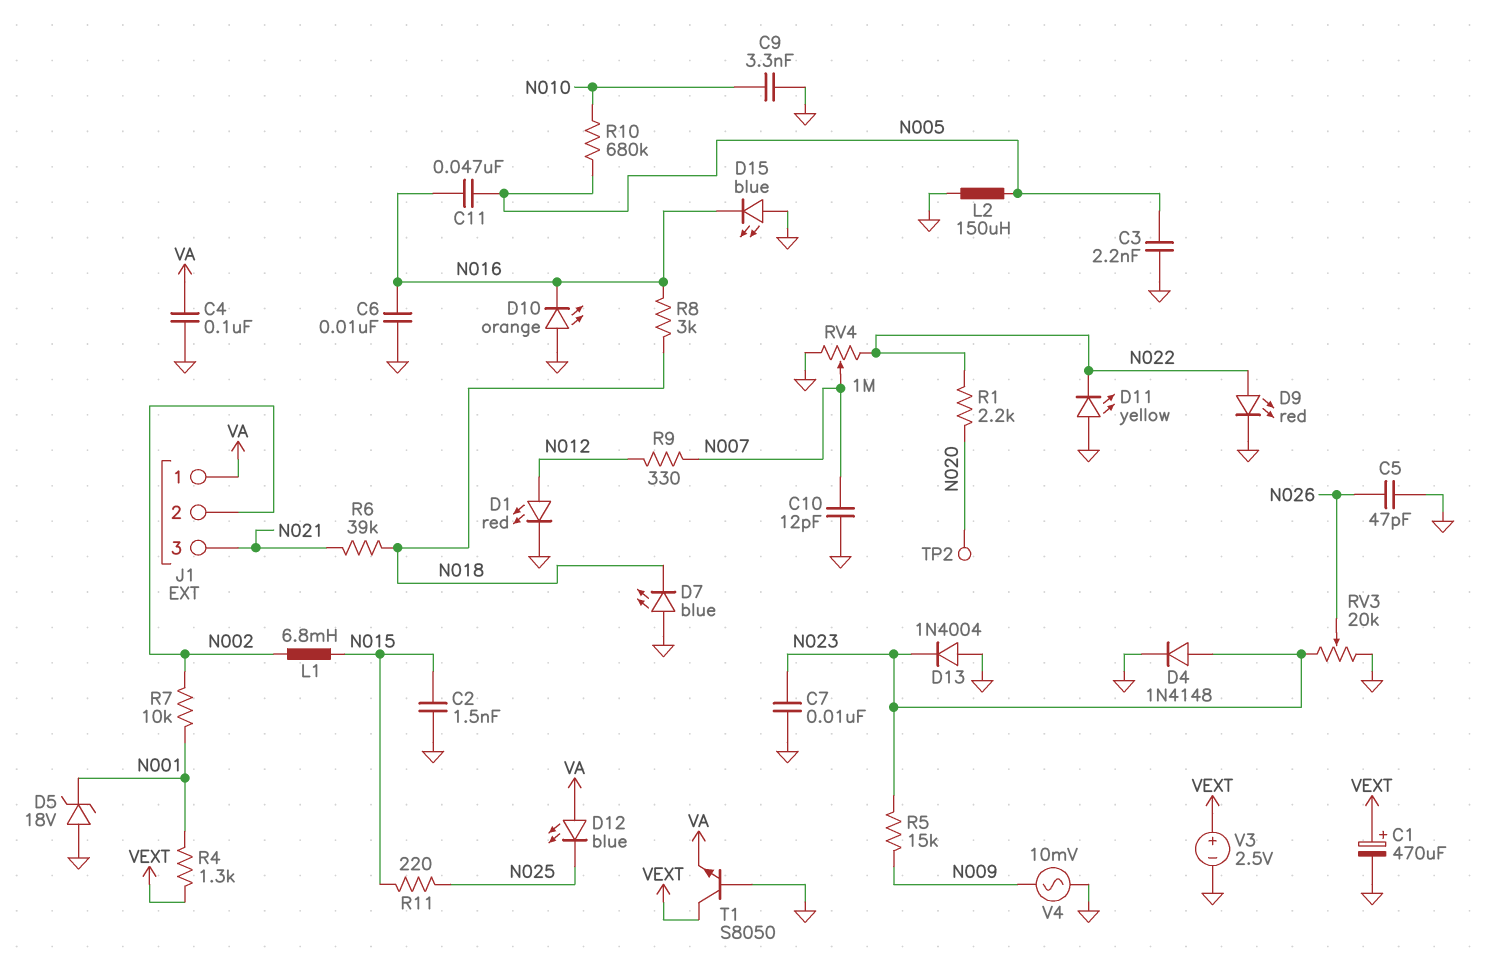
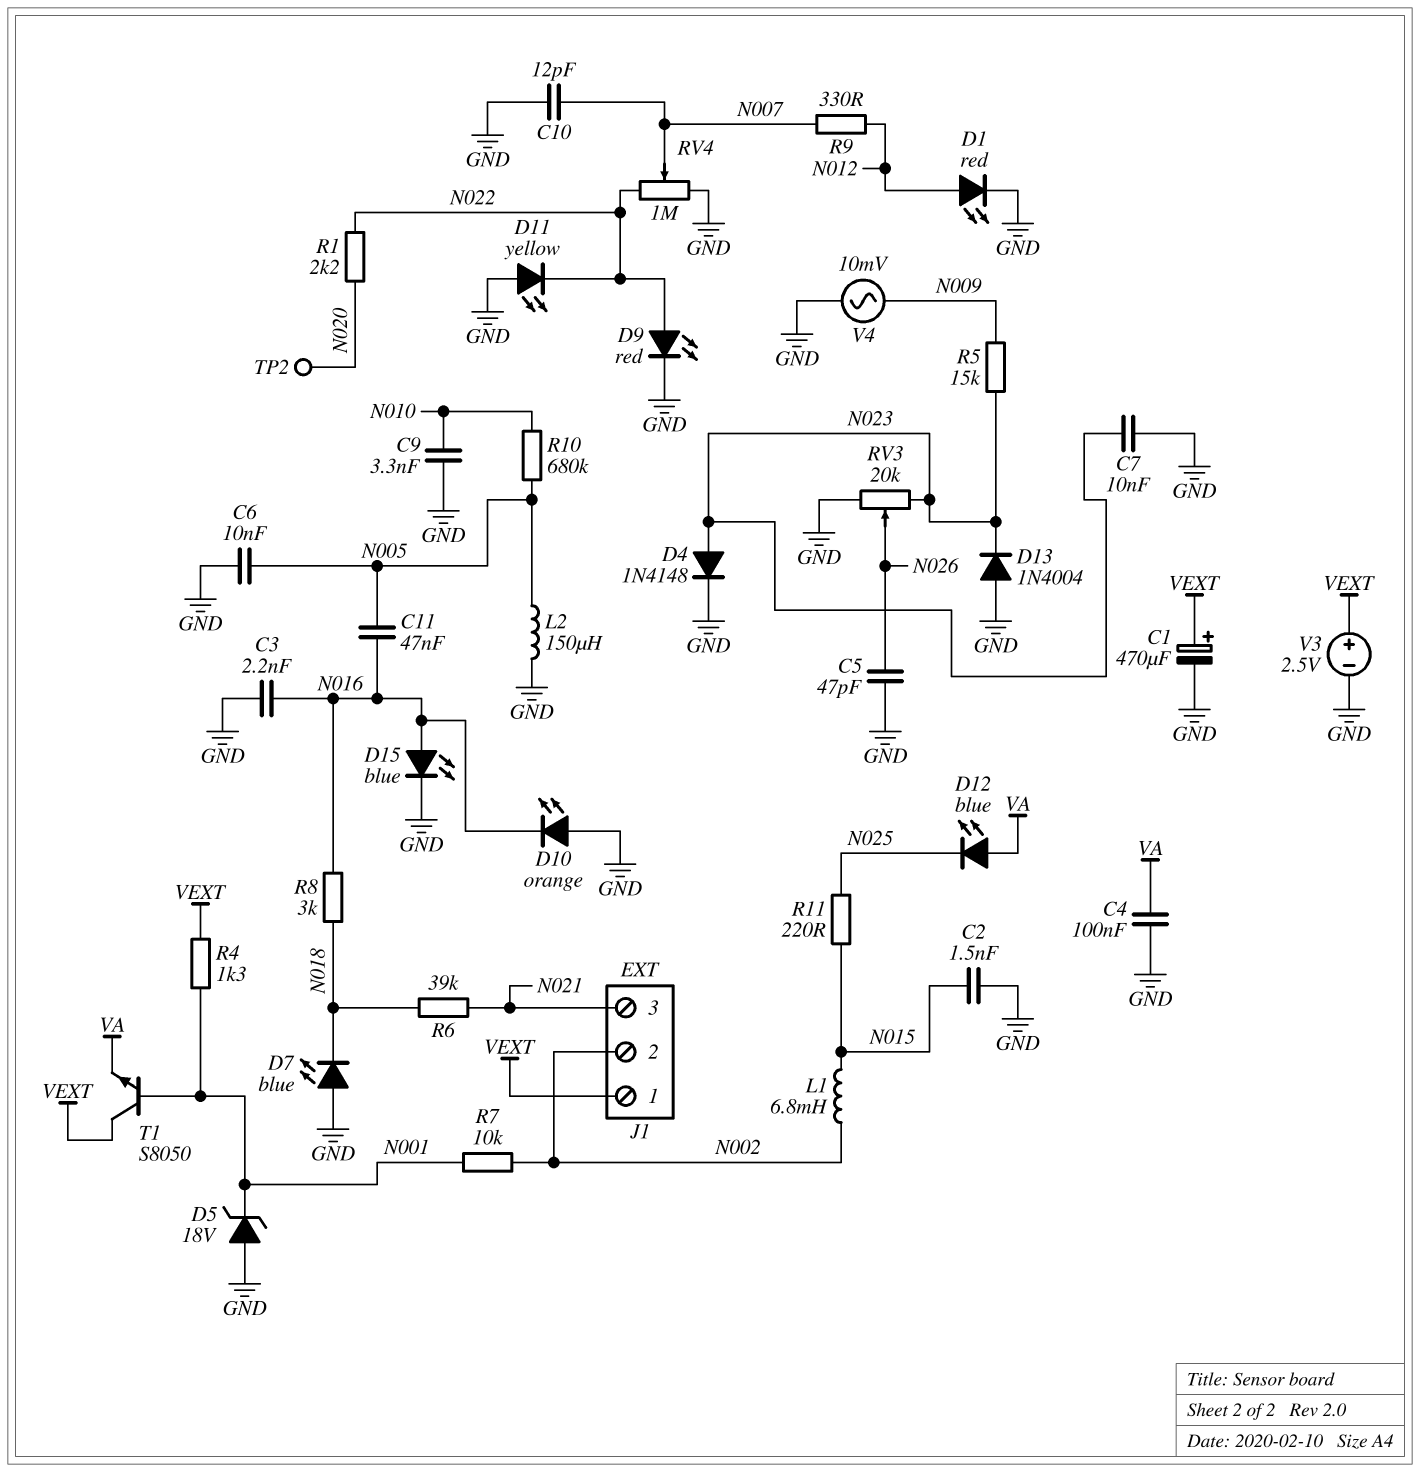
C3: 2.2nF (GND, N005) -> 2.2nF (GND, N016)
C6: 10nF (GND, N016) -> 10nF (GND, N005)
D15: LED blue (A GND, K N016) -> LED blue (A N016, K GND)
J1 pin 1: VA -> VEXT
T1: NPN S8050 (B GND, C VEXT, E VA) -> NPN S8050 (B N001, C VEXT, E VA)

